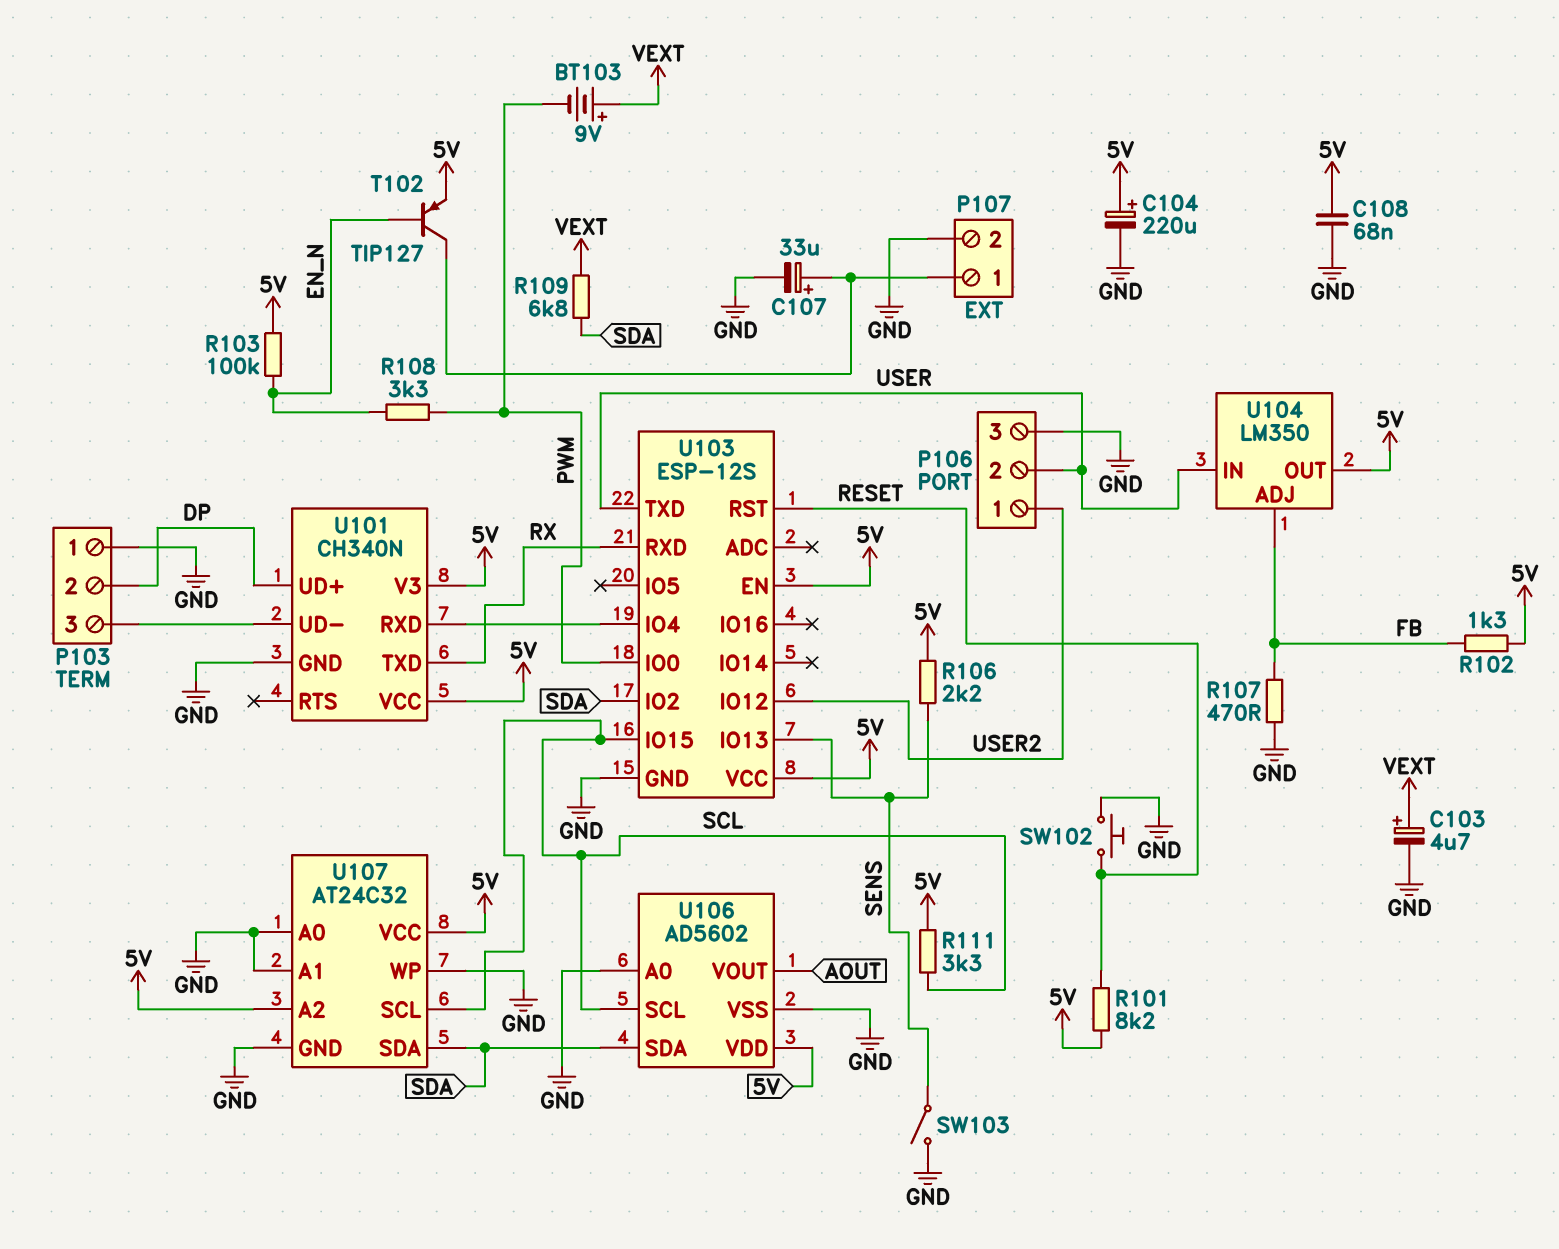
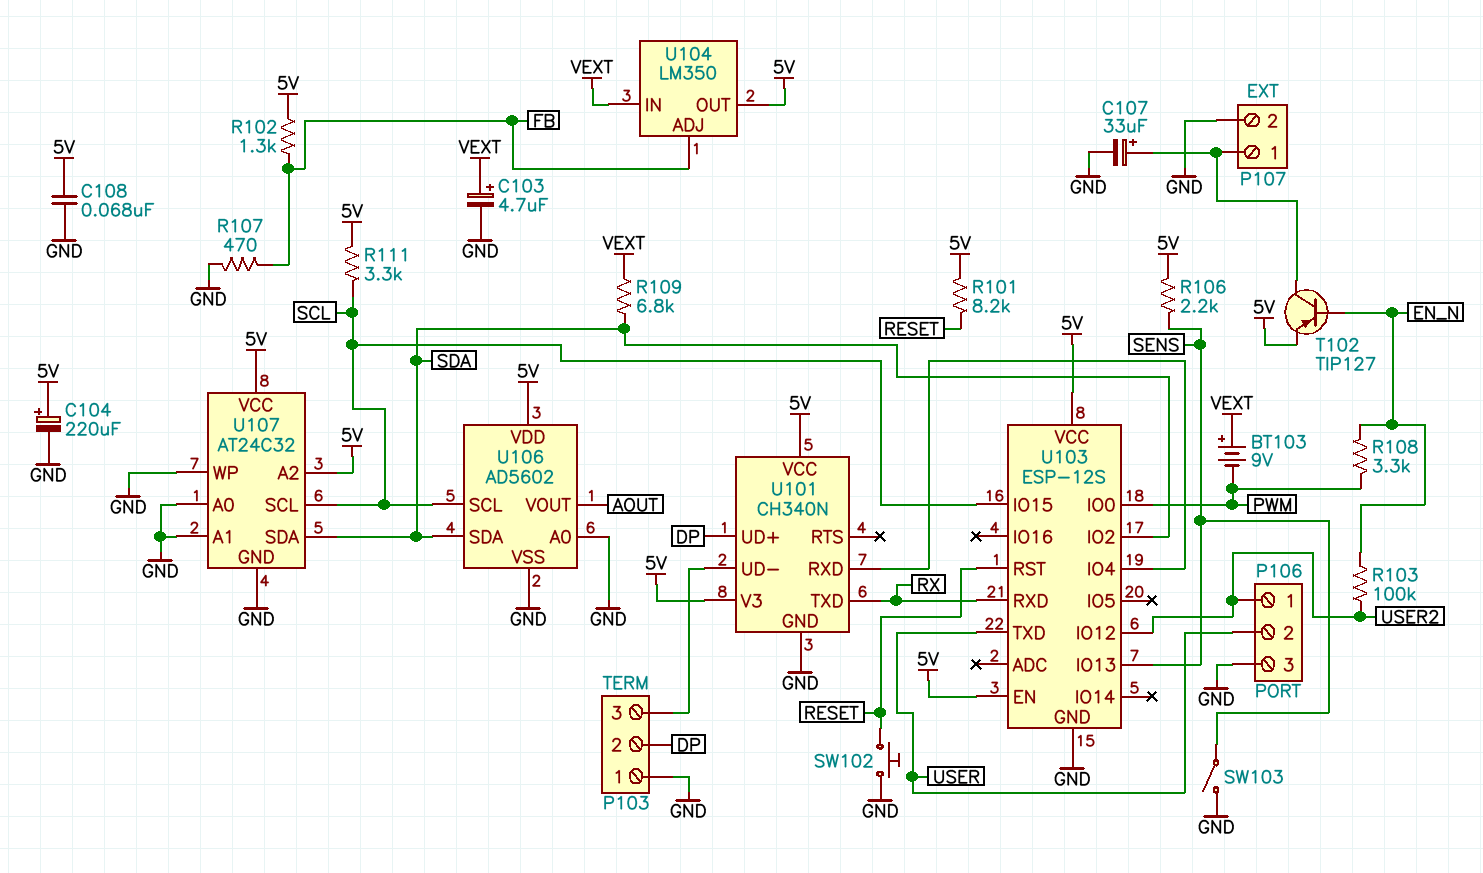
R103: 100k (5V, EN_N) -> 100k (EN_N, USER2)
U104 pin IN: USER -> VEXT

